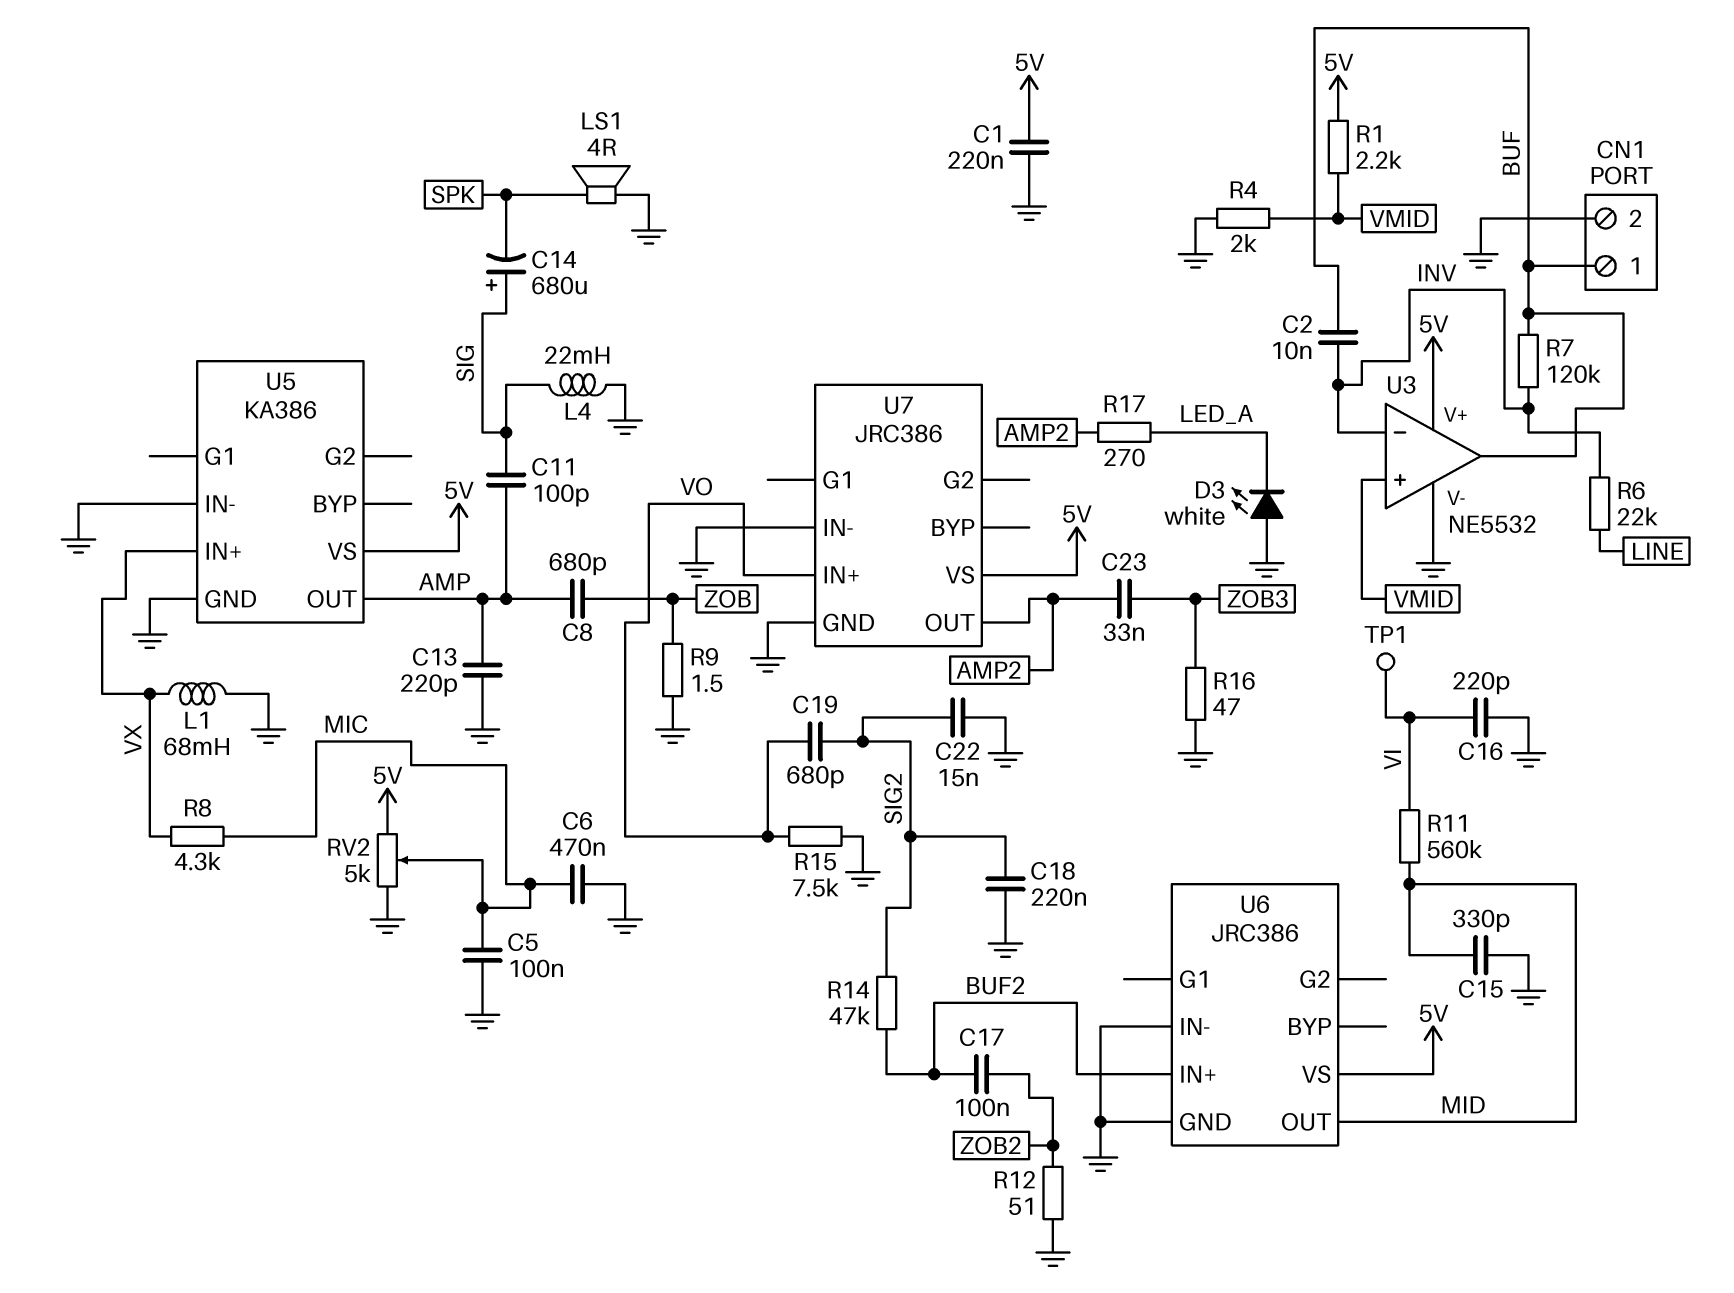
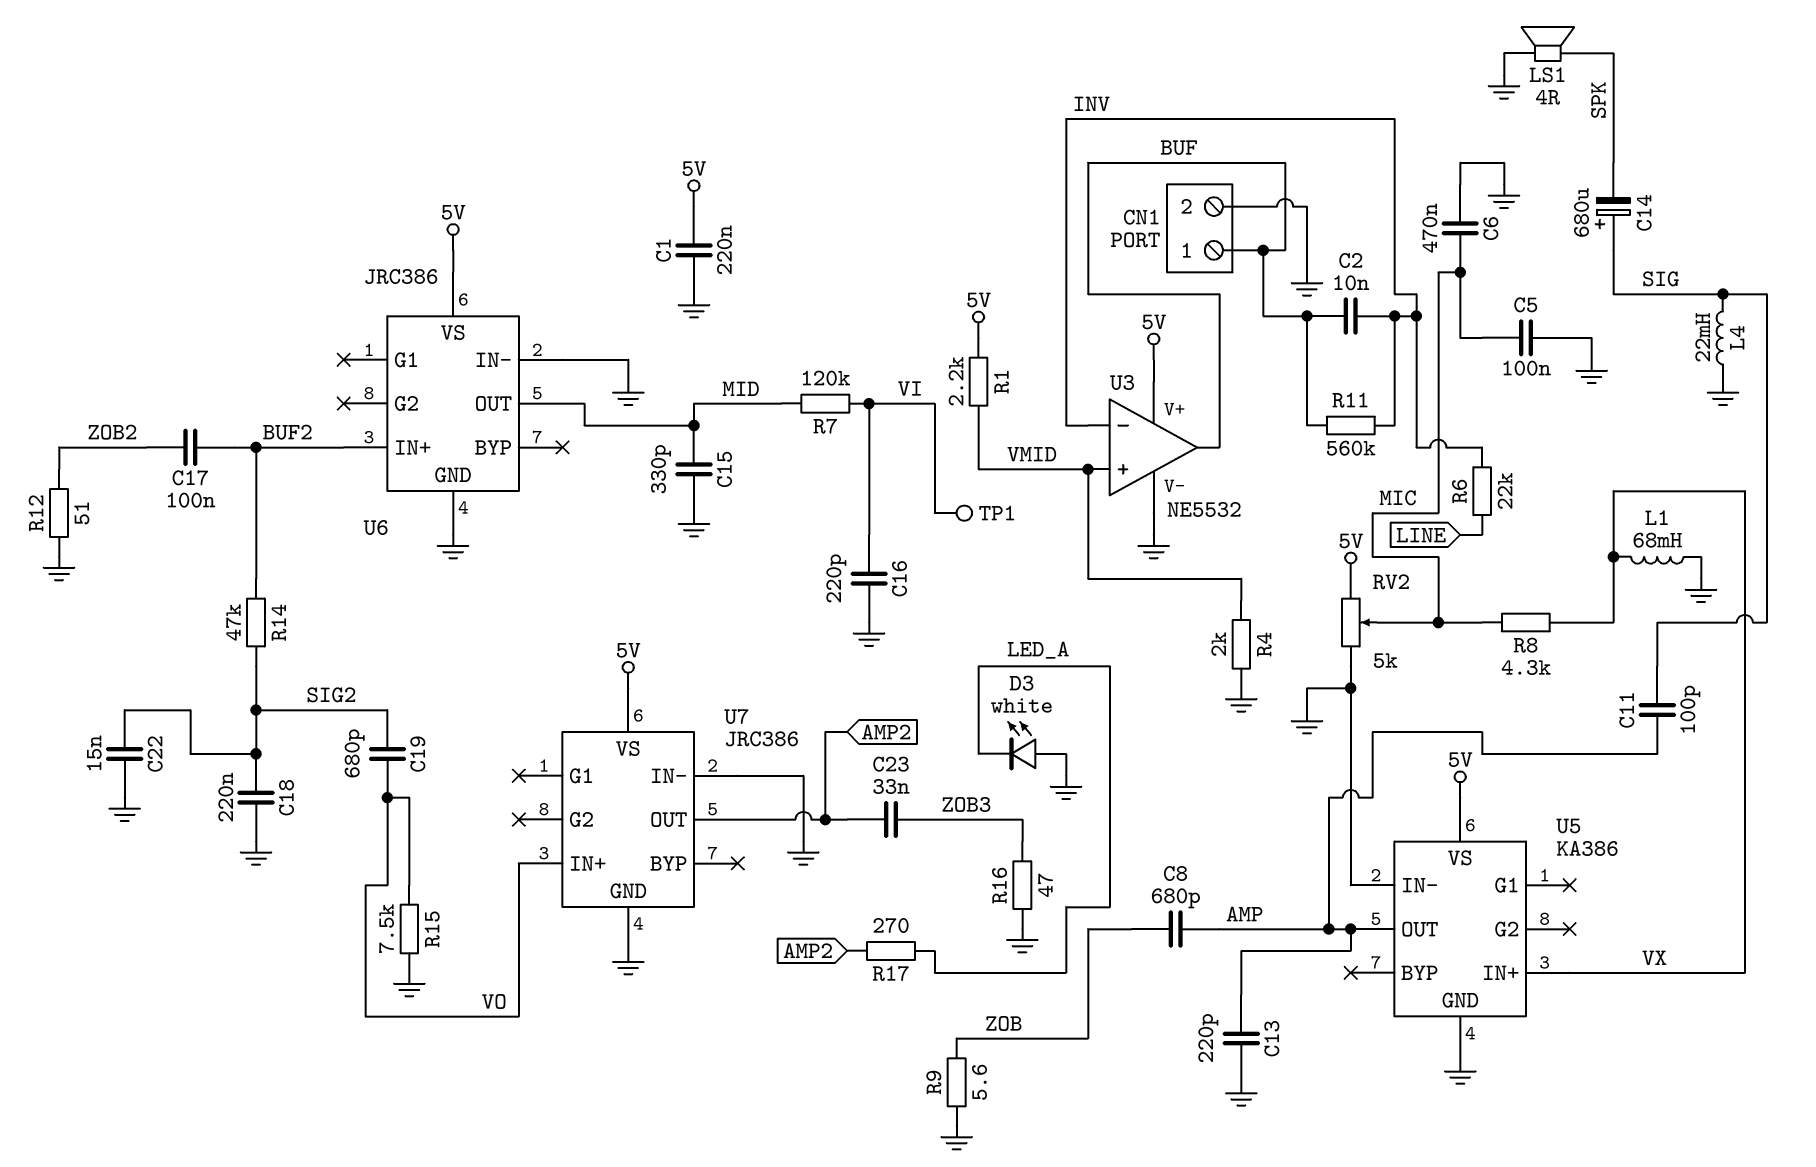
R7: 120k (BUF, INV) -> 120k (MID, VI)
R9: 1.5 (GND, ZOB) -> 5.6 (GND, ZOB)
R11: 560k (MID, VI) -> 560k (BUF, INV)

